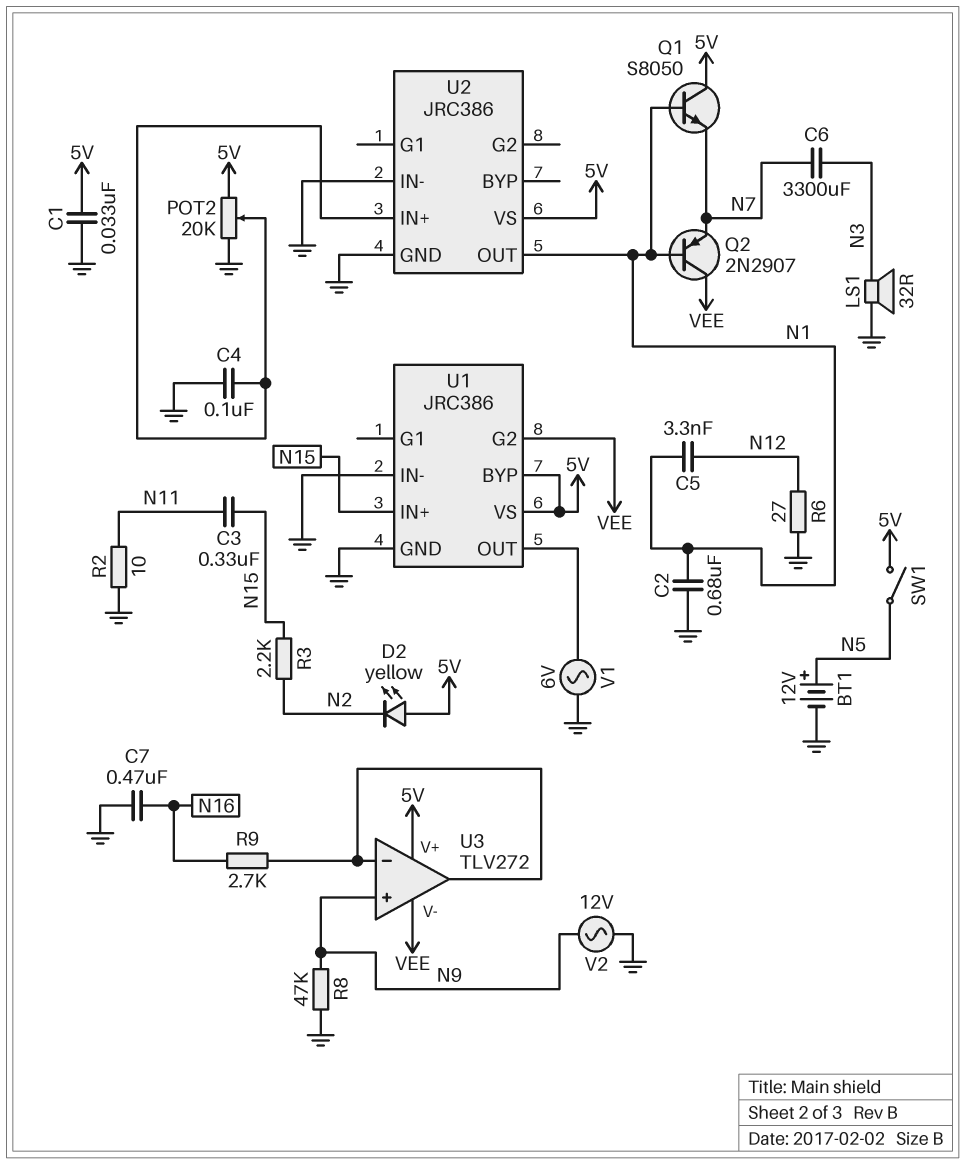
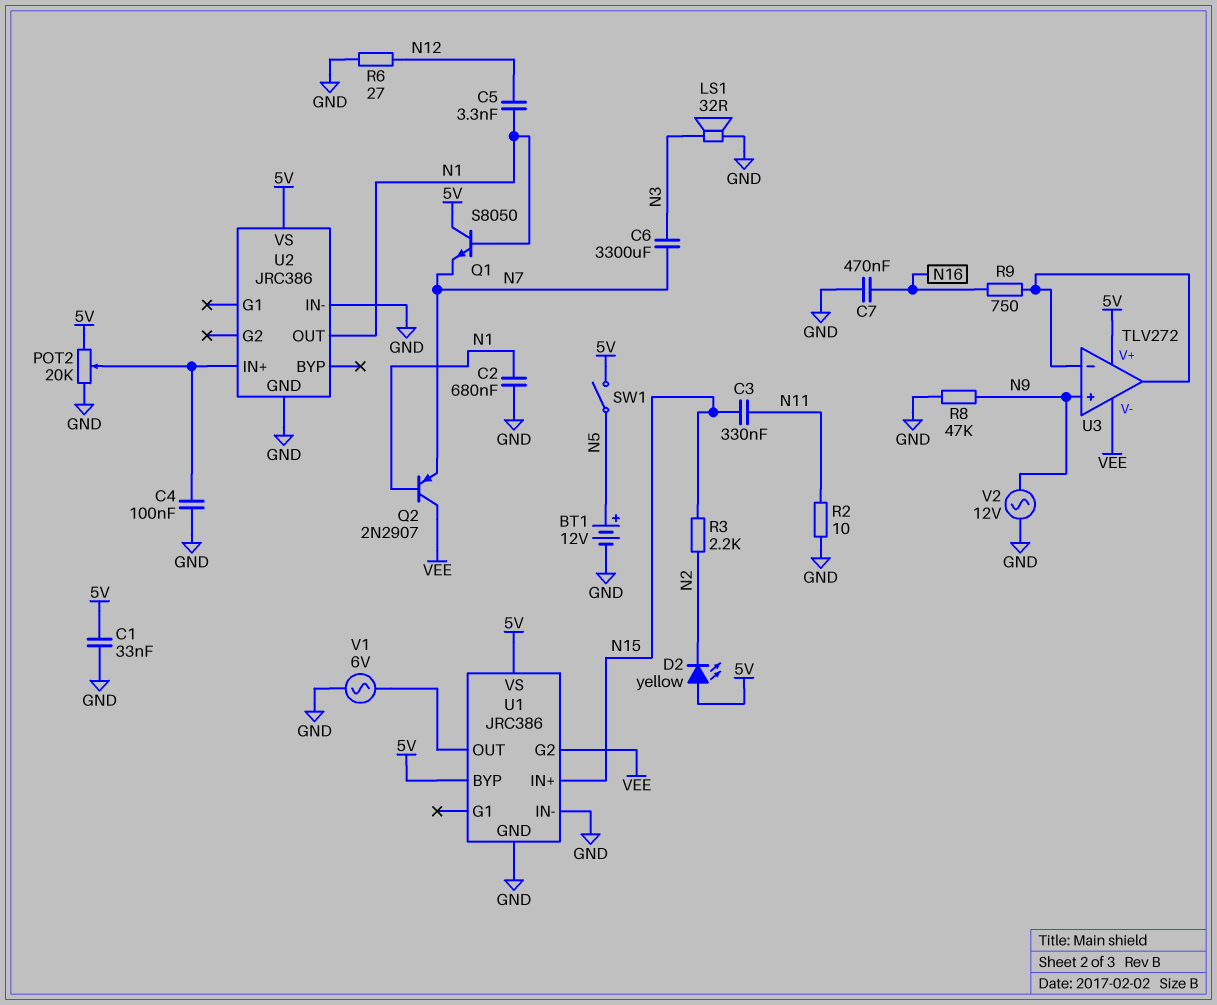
R9: 2.7k (N16, U3/in-) -> 750 (N16, U3/in-)

